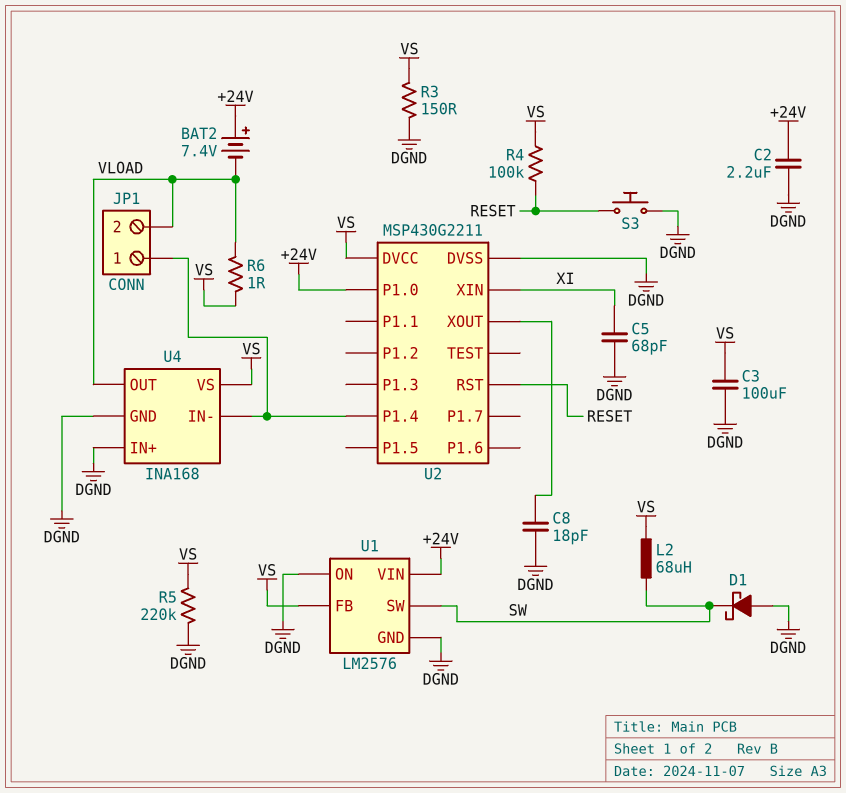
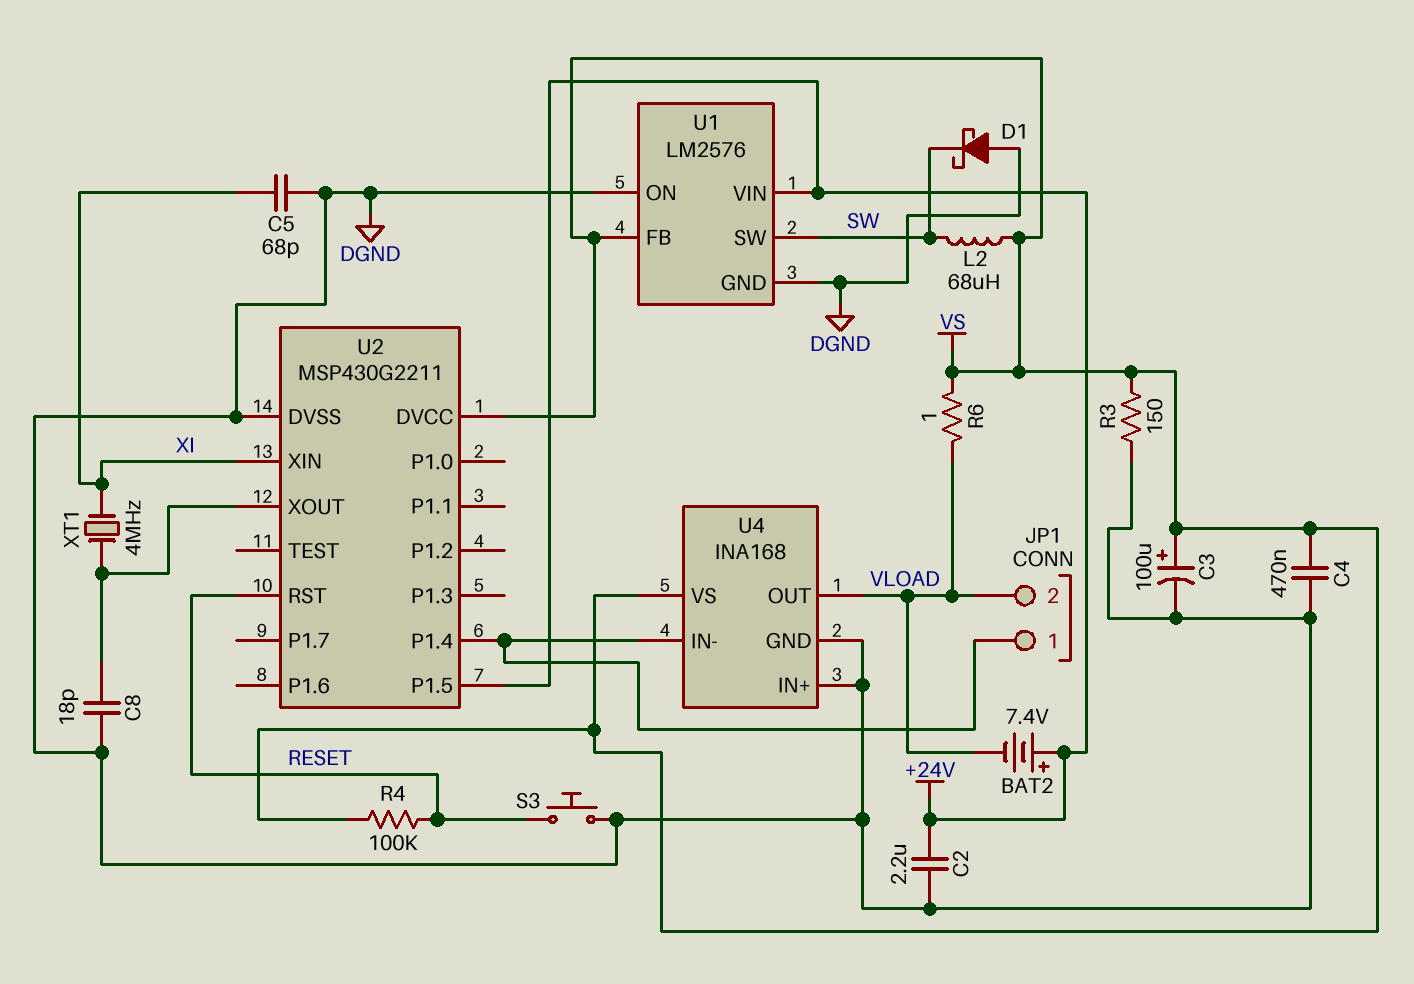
C3: 100uF (DGND, VS) -> 100uF (plus VS, minus DGND)
C4: none -> 470nF (DGND, VS)
R5: 220k (DGND, VS) -> none
U2 pin P1.0: +24V -> none
U2 pin P1.5: none -> +24V
XT1: none -> 4MHz (U2/XOUT, XI)

